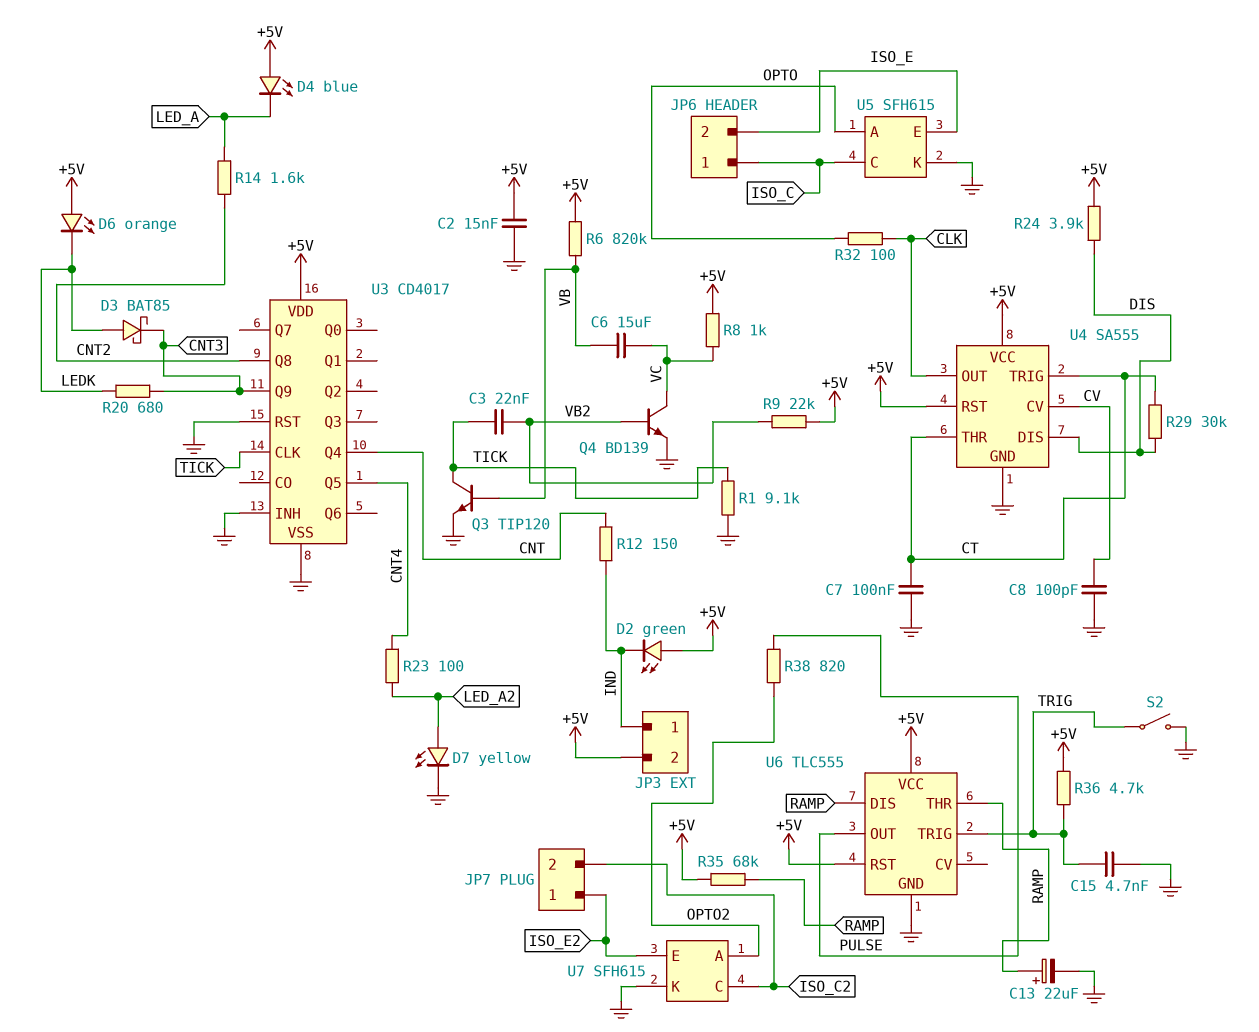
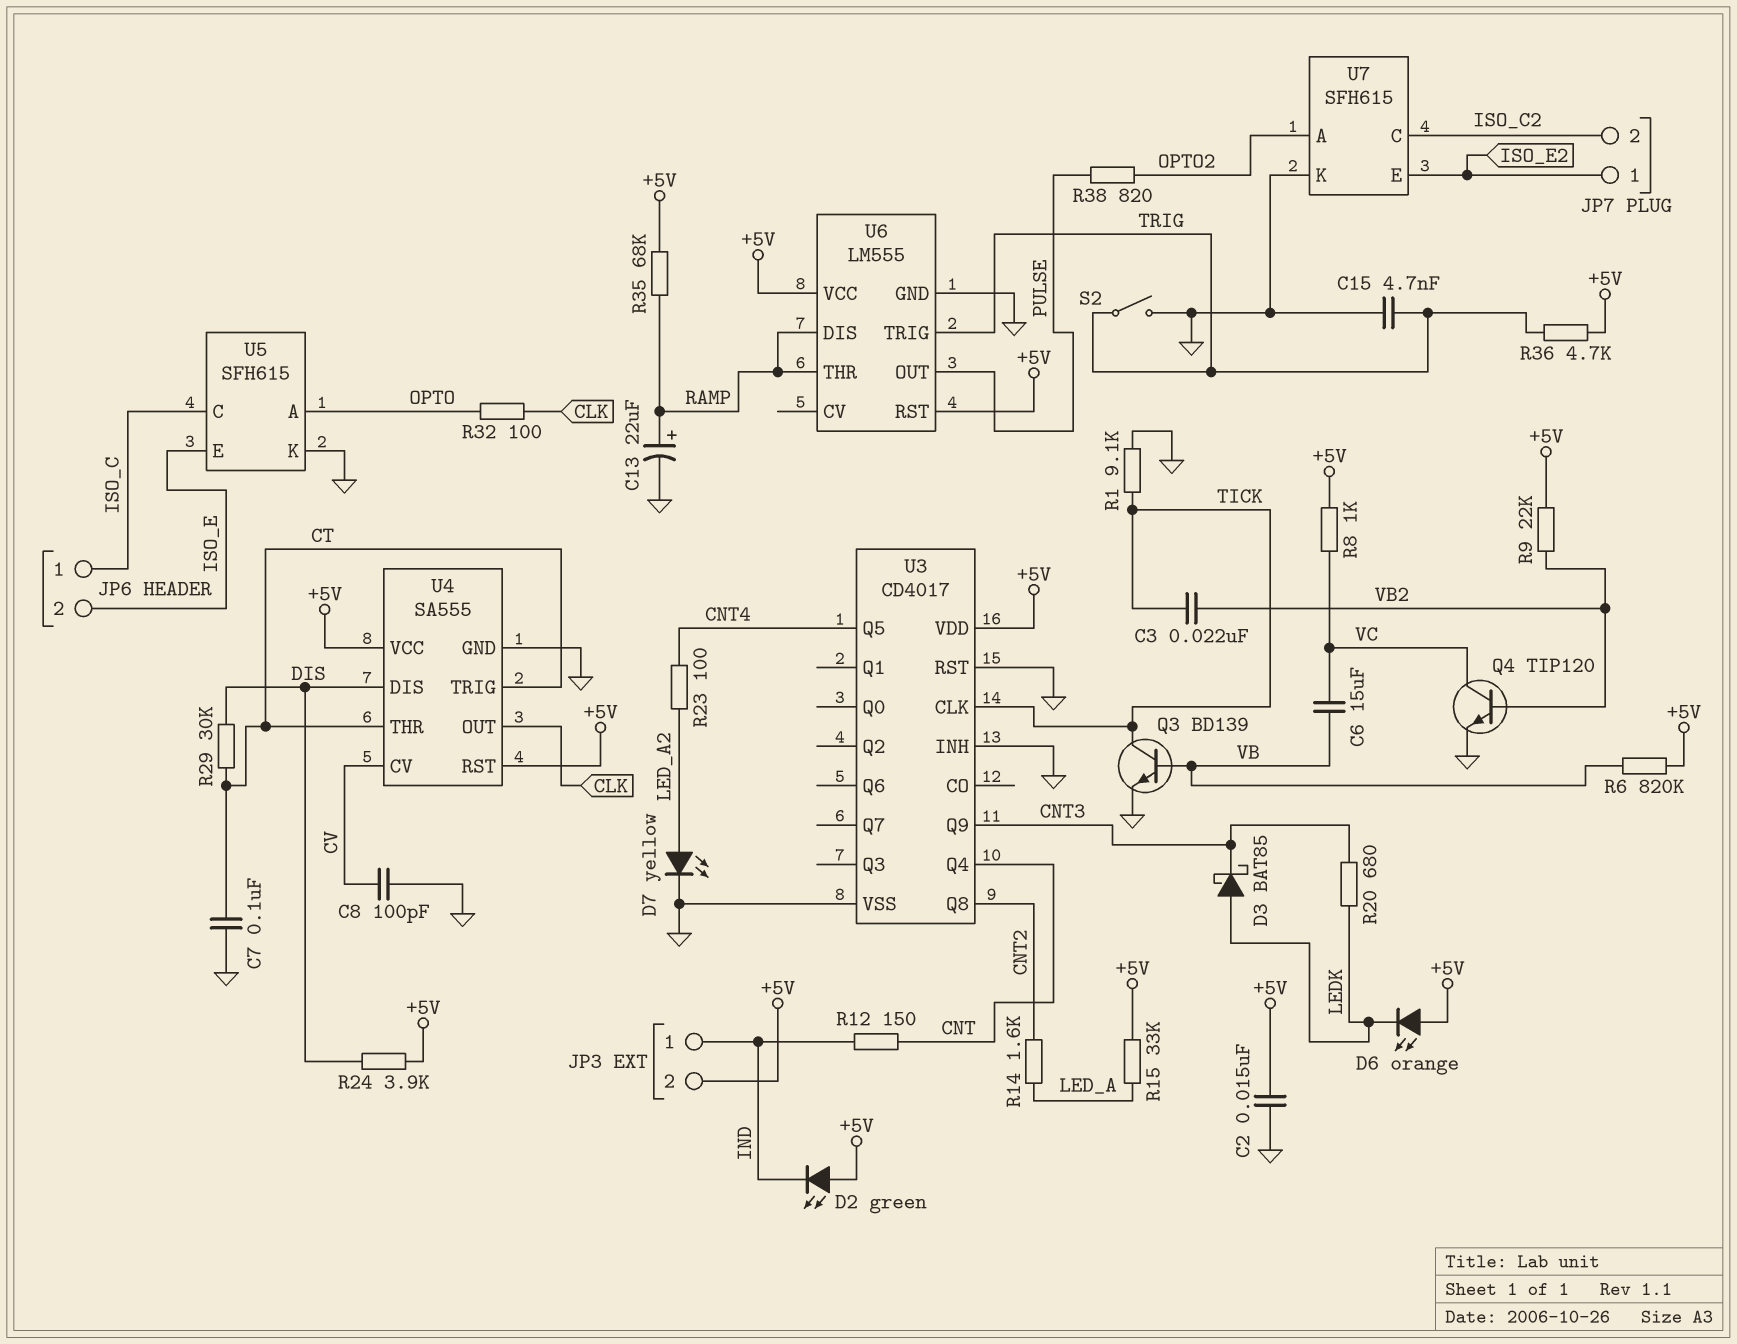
D4: LED blue (A +5V, K LED_A) -> none
Q3: NPN TIP120 (B VB, C TICK, E GND) -> NPN BD139 (B VB, C TICK, E GND)
Q4: NPN BD139 (B VB2, C VC, E GND) -> NPN TIP120 (B VB2, C VC, E GND)
R15: none -> 33k (+5V, LED_A)
U6: TLC555 -> LM555

